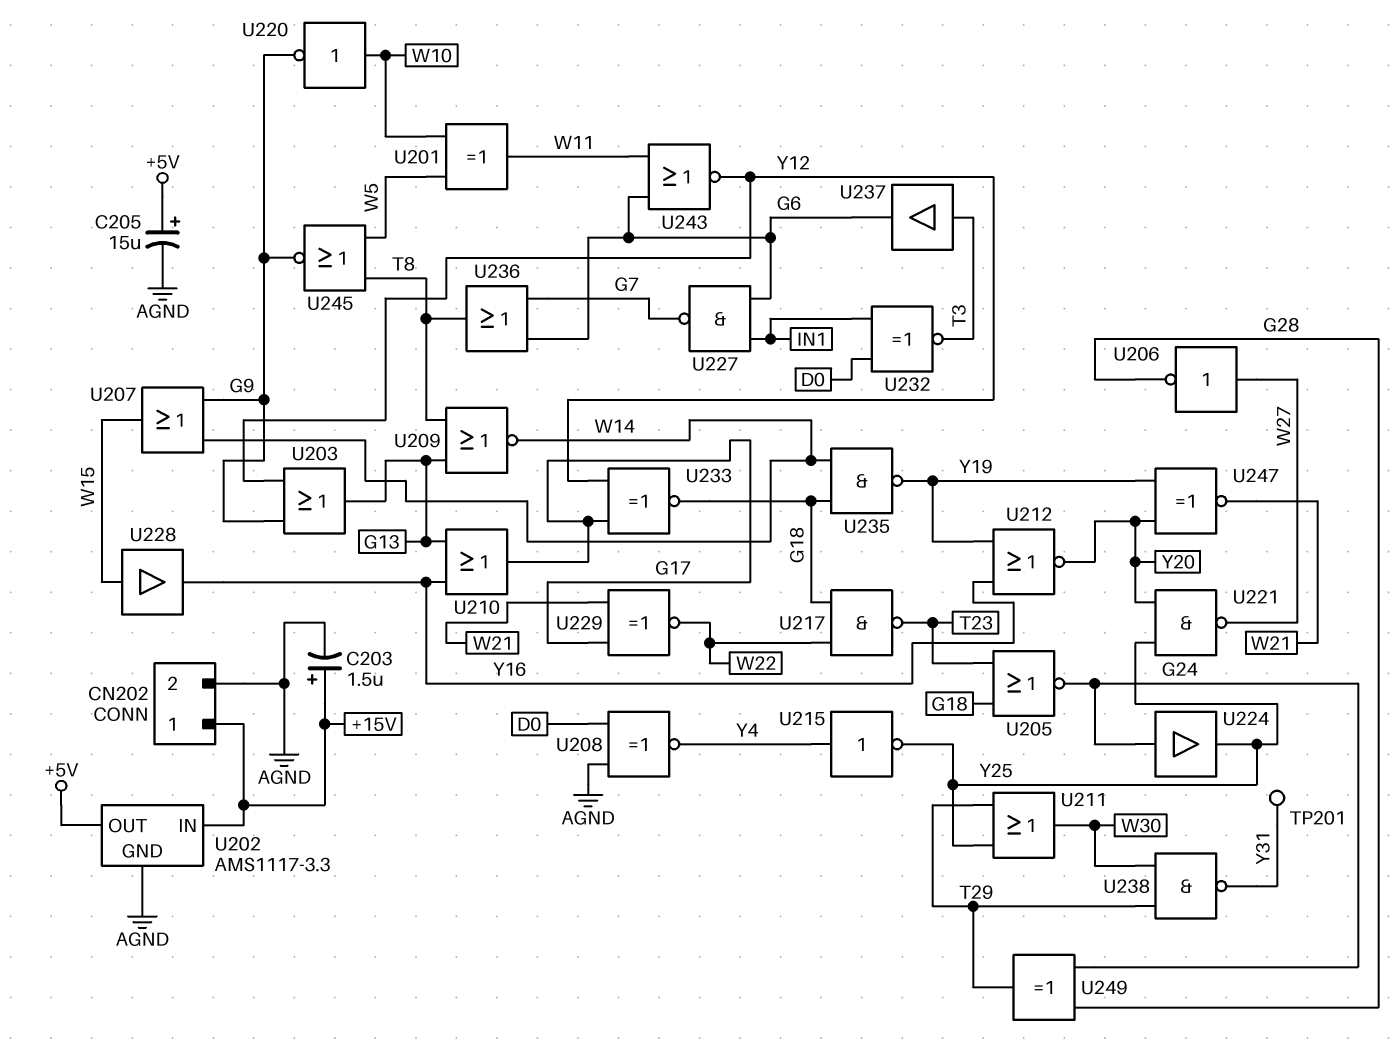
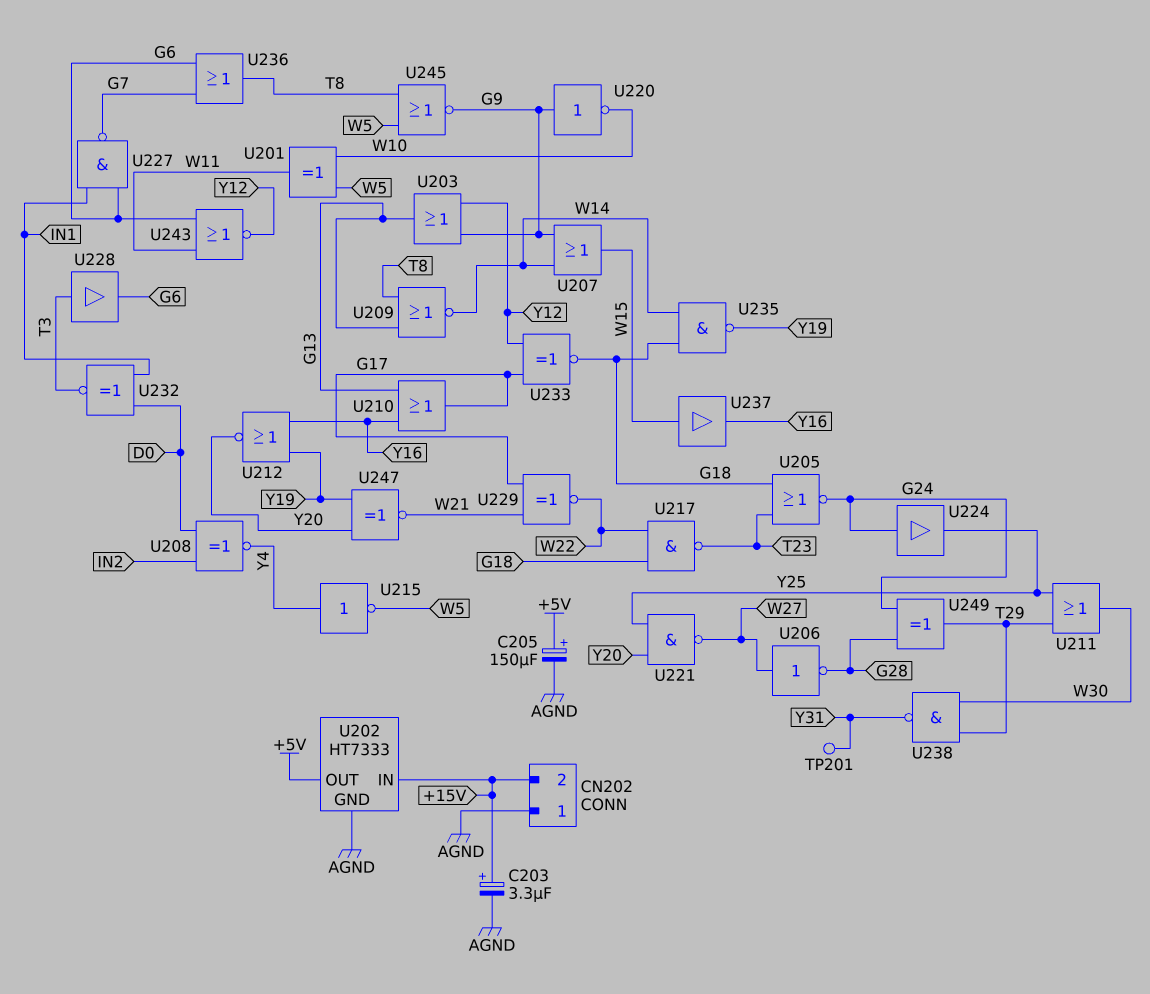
C203: 1.5uF (plus +15V, minus AGND) -> 3.3uF (plus +15V, minus AGND)
C205: 15uF (plus +5V, minus AGND) -> 150uF (plus +5V, minus AGND)
CN202 pin 1: +15V -> AGND
CN202 pin 2: AGND -> +15V
U202: AMS1117-3.3 -> HT7333
U208: XNOR (in AGND, in D0, out Y4) -> XNOR (in D0, in IN2, out Y4)
U215: NOT (in Y4, out Y25) -> NOT (in Y4, out W5)
U220: NOT (in W10, out G9) -> NOT (in G9, out W10)
U228: buffer (in W15, out Y16) -> buffer (in T3, out G6)
U237: buffer (in T3, out G6) -> buffer (in W15, out Y16)

